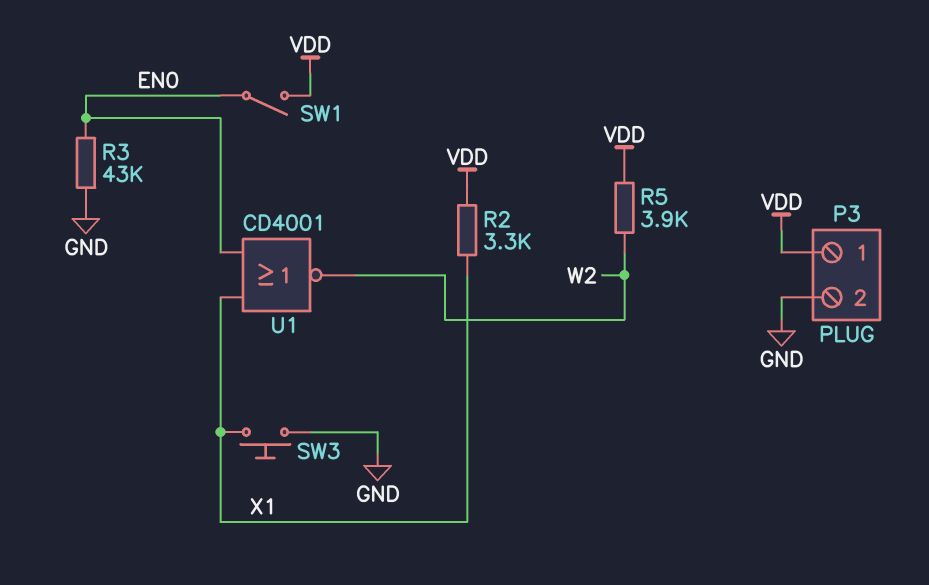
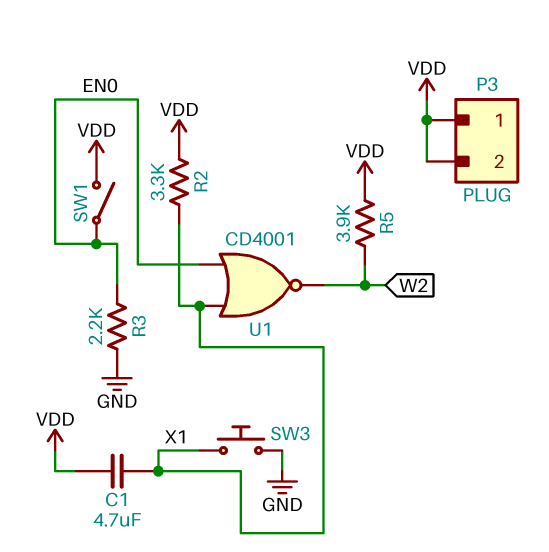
C1: none -> 4.7uF (VDD, X1)
P3 pin 2: GND -> VDD
R3: 43k (EN0, GND) -> 2.2k (EN0, GND)

